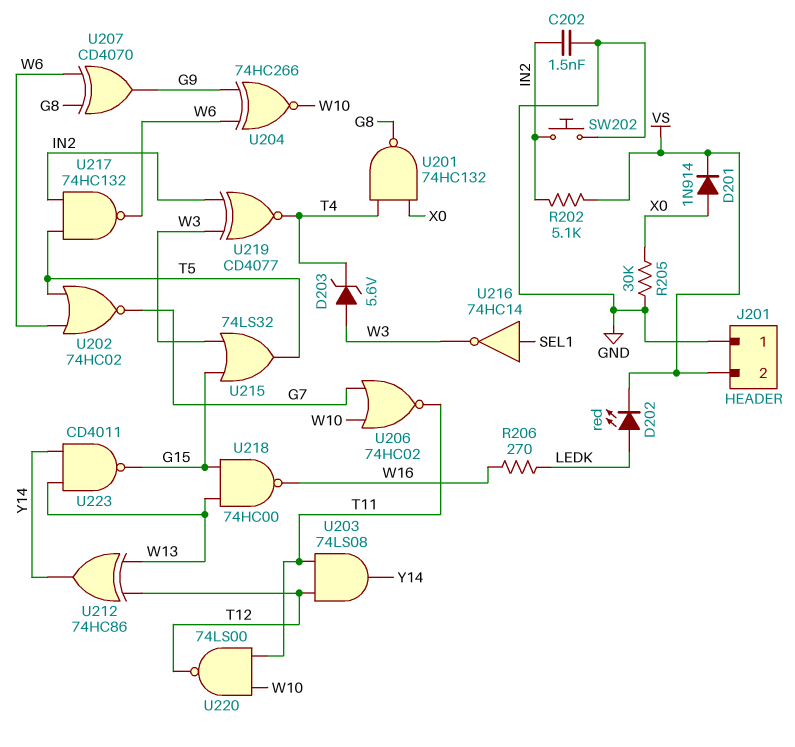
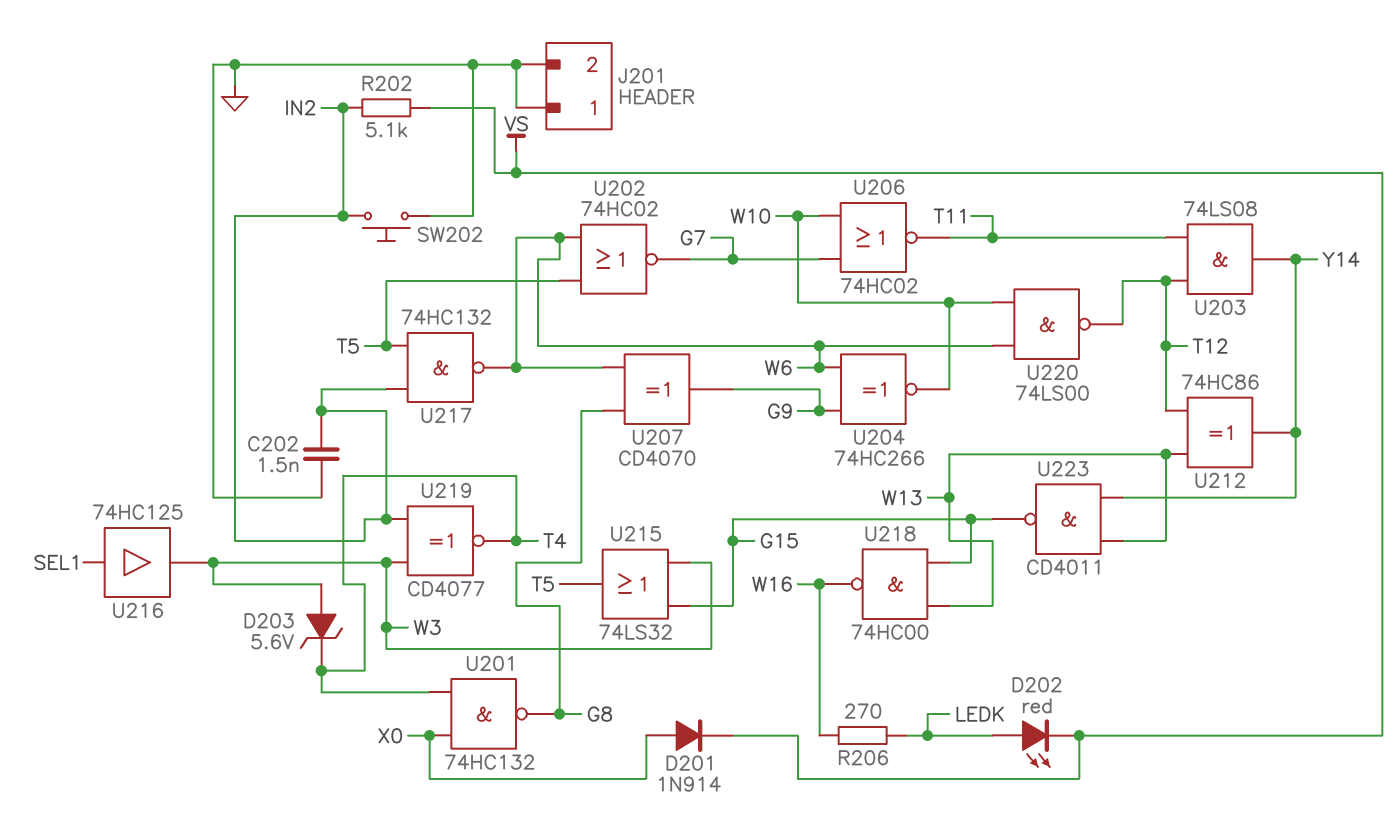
J201 pin 2: VS -> GND
R205: 30k (GND, X0) -> none
U216: NOT 74HC14 (in SEL1, out W3) -> buffer 74HC125 (in SEL1, out W3)
U220: NAND 74LS00 (in T11, in W10, out T12) -> NAND 74LS00 (in W6, in W10, out T12)

